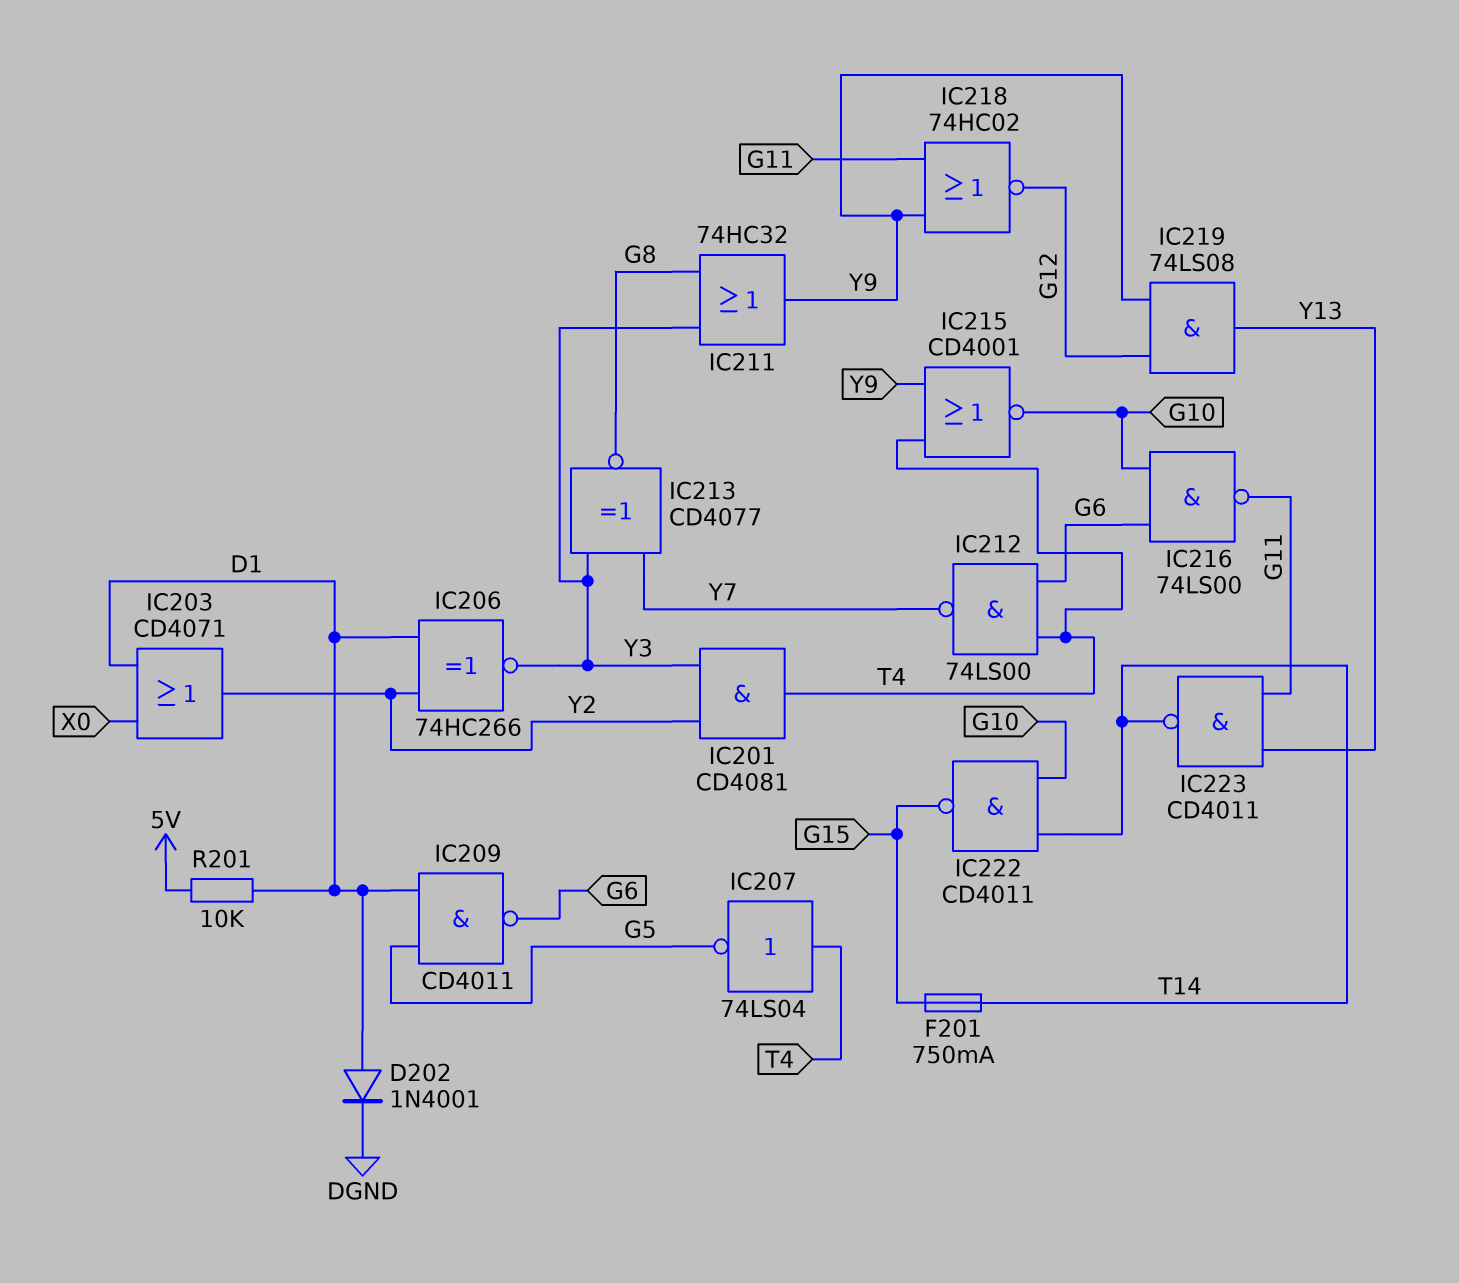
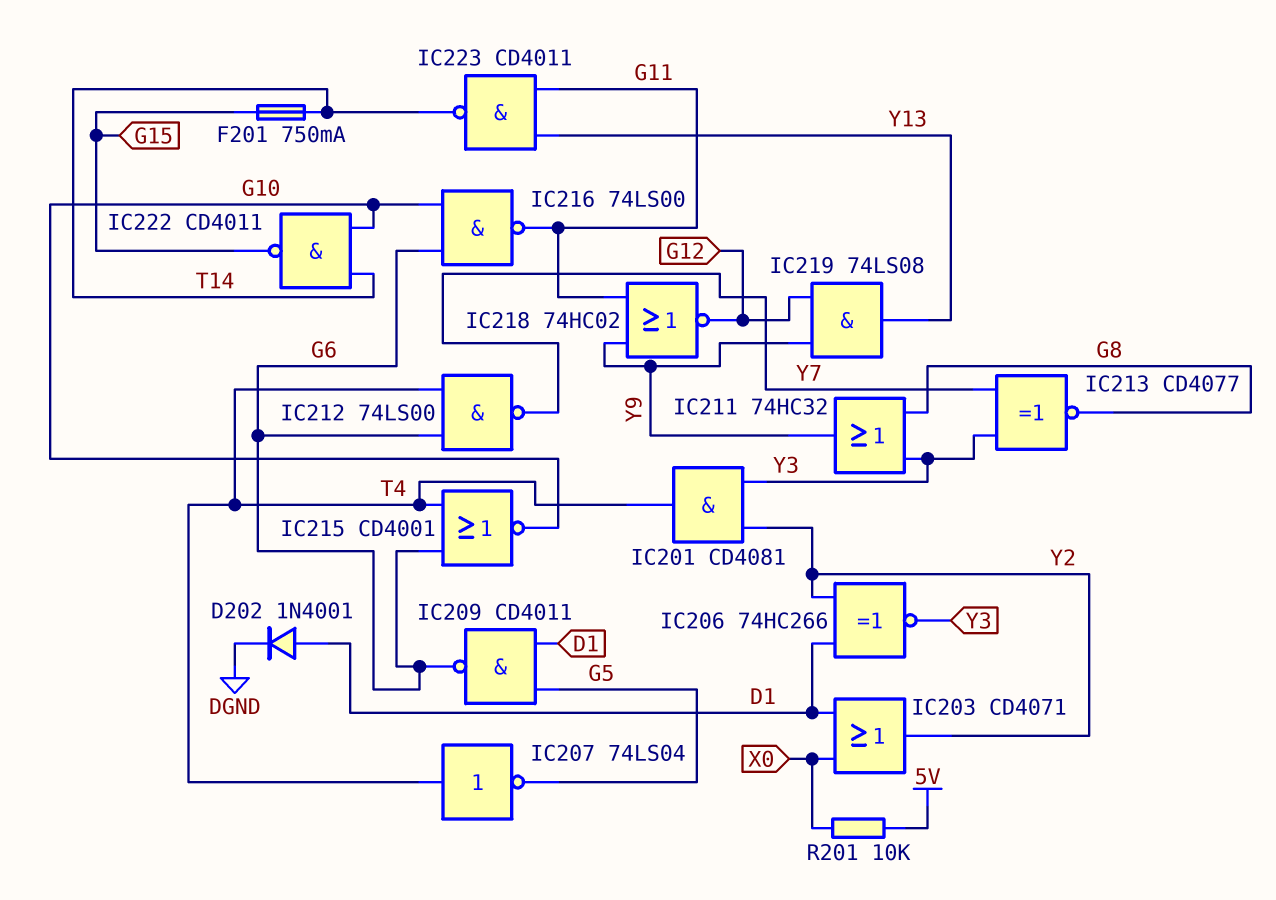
IC215: NOR CD4001 (in T4, in Y9, out G10) -> NOR CD4001 (in G6, in T4, out G10)
R201: 10k (5V, D1) -> 10k (5V, X0)

